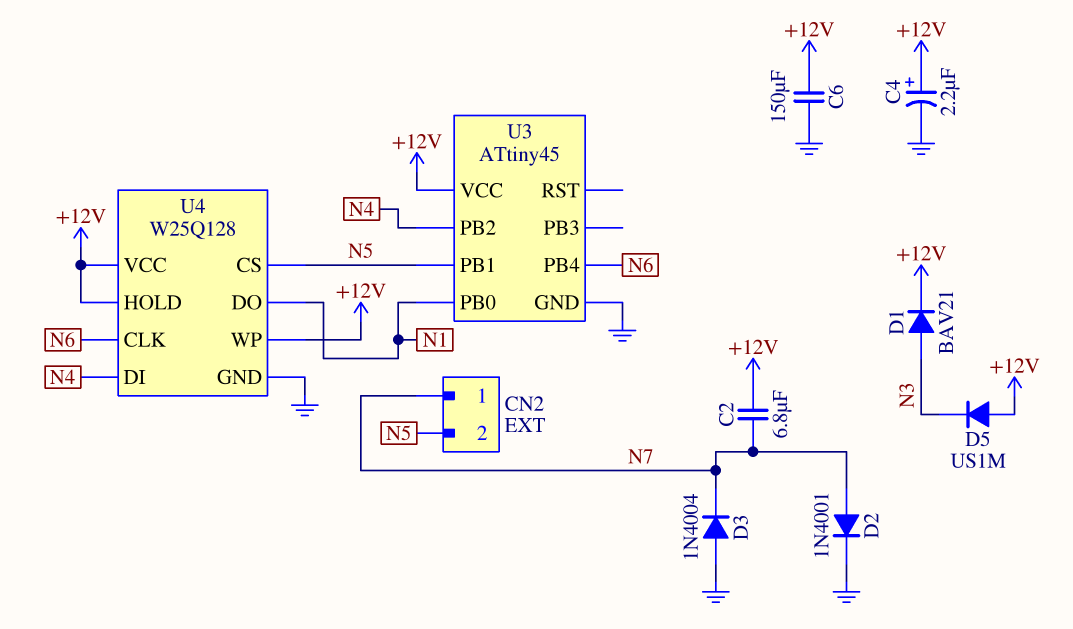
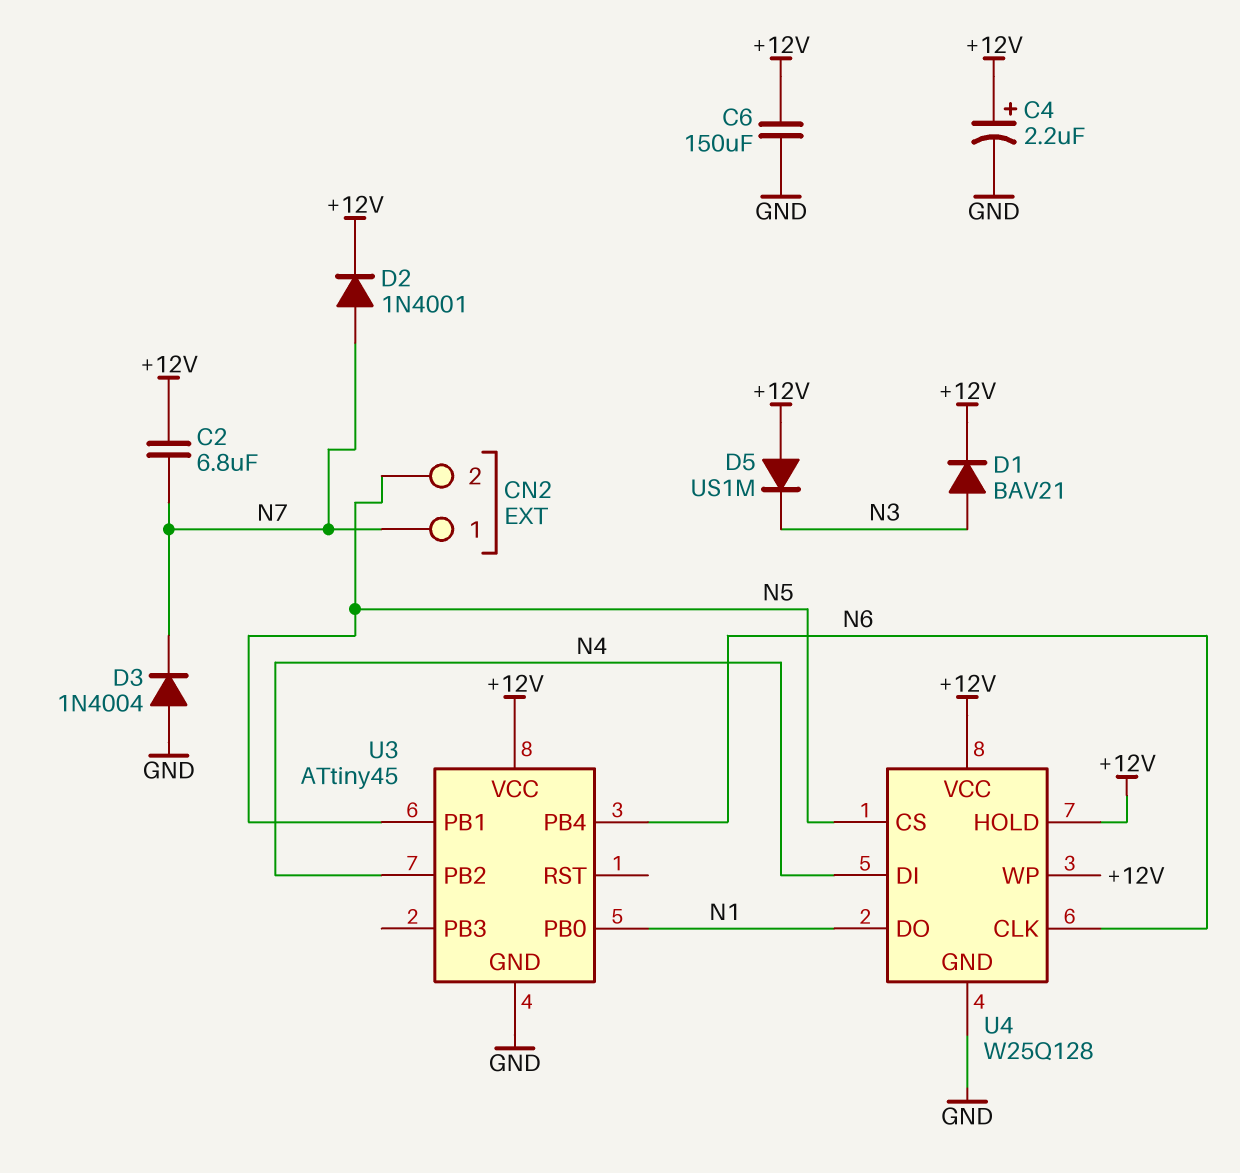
D2: diode 1N4001 (A N7, K GND) -> diode 1N4001 (A N7, K +12V)

